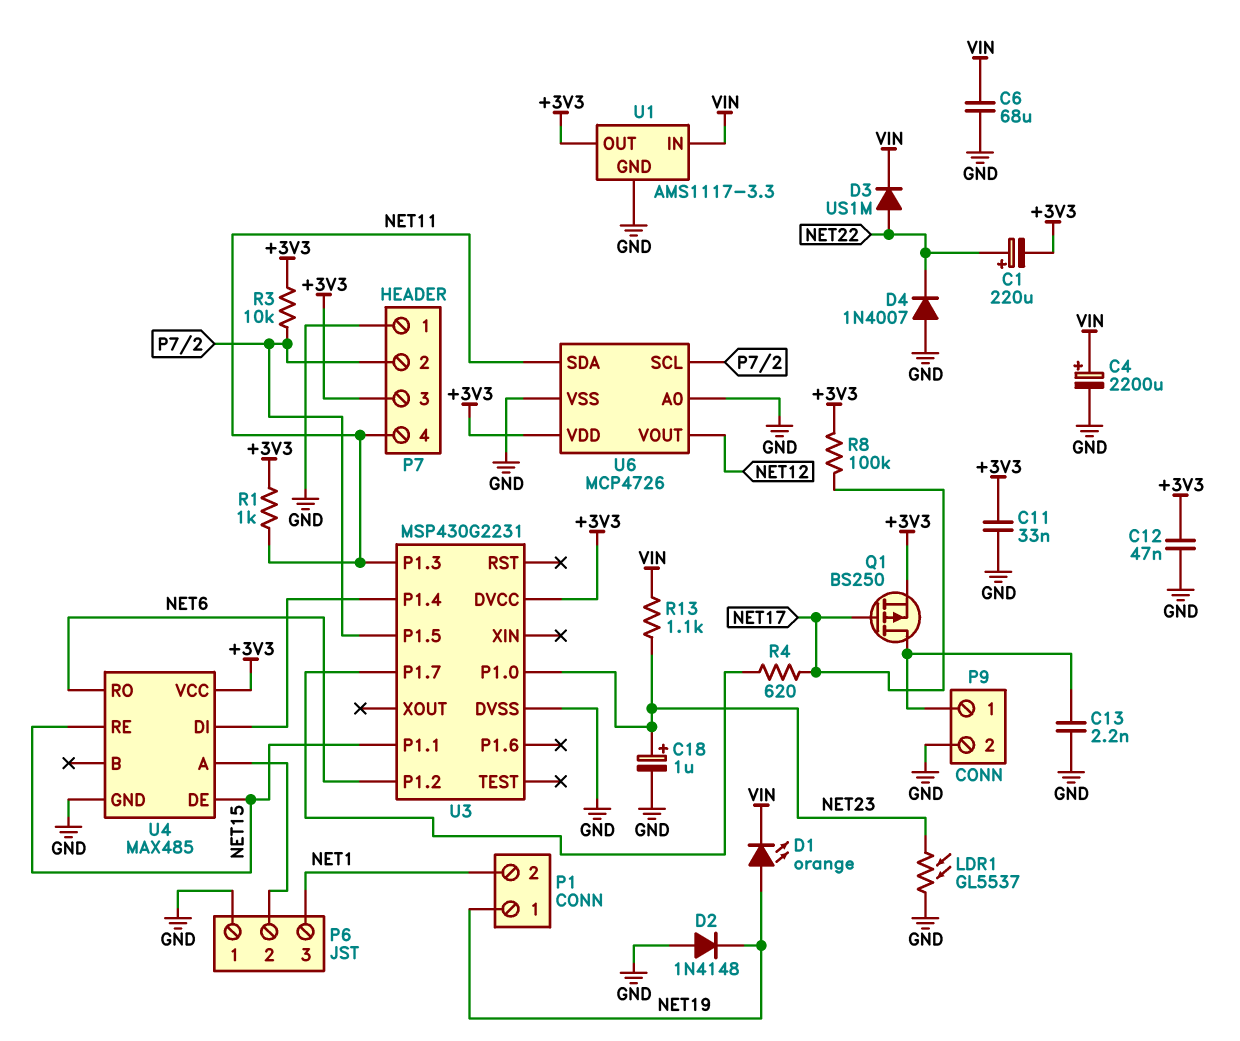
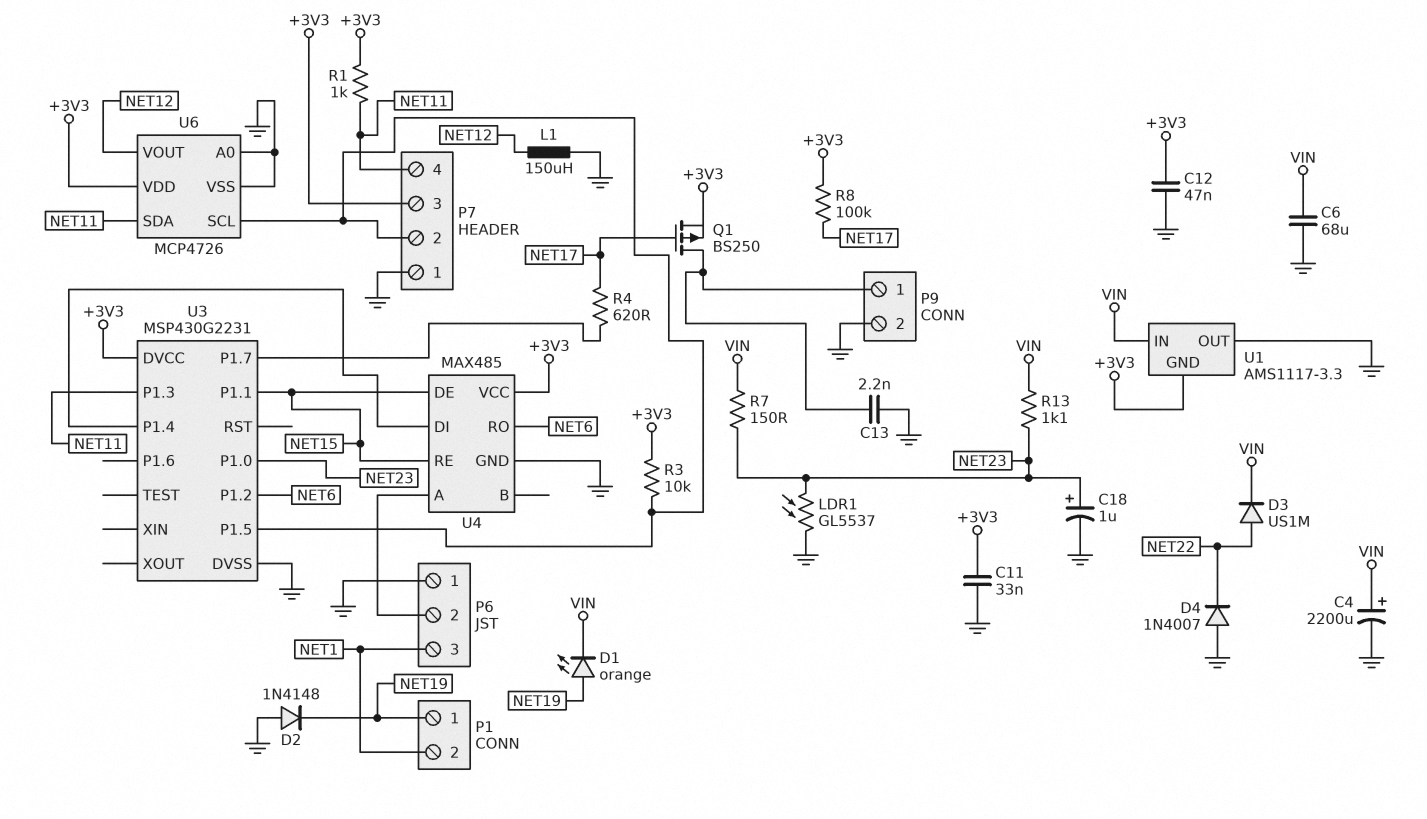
C1: 220uF (plus NET22, minus +3V3) -> none
L1: none -> 150uH (GND, NET12)
R7: none -> 150 (NET23, VIN)
U1 pin GND: GND -> +3V3
U1 pin OUT: +3V3 -> GND

